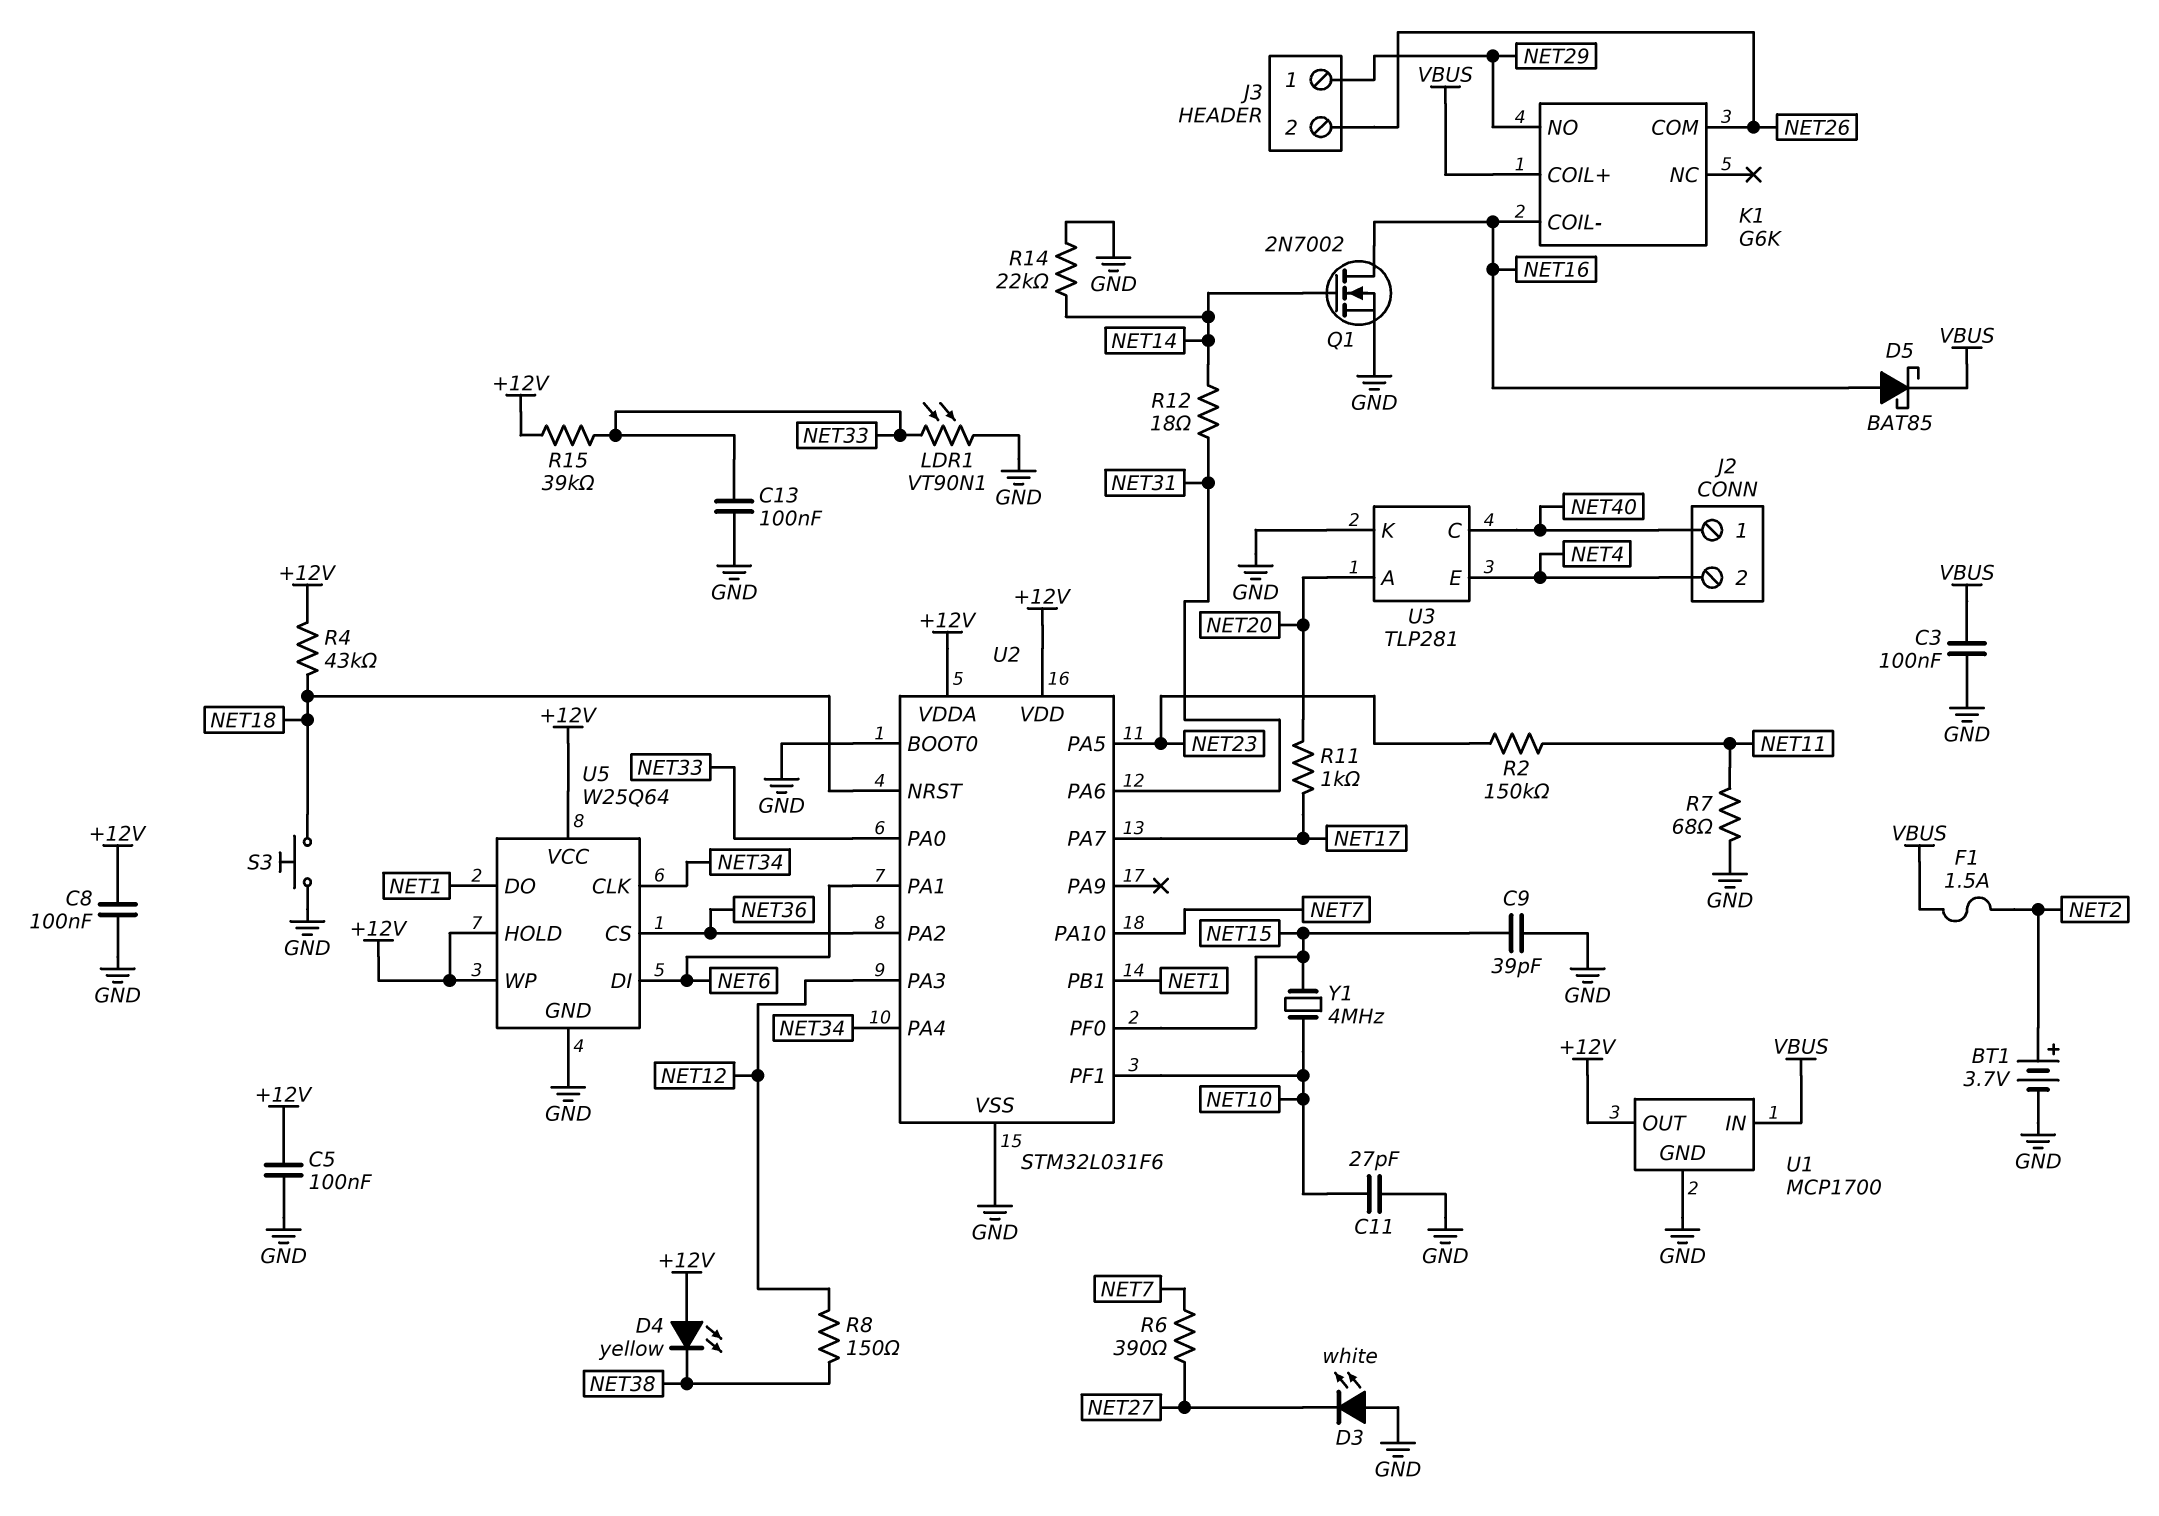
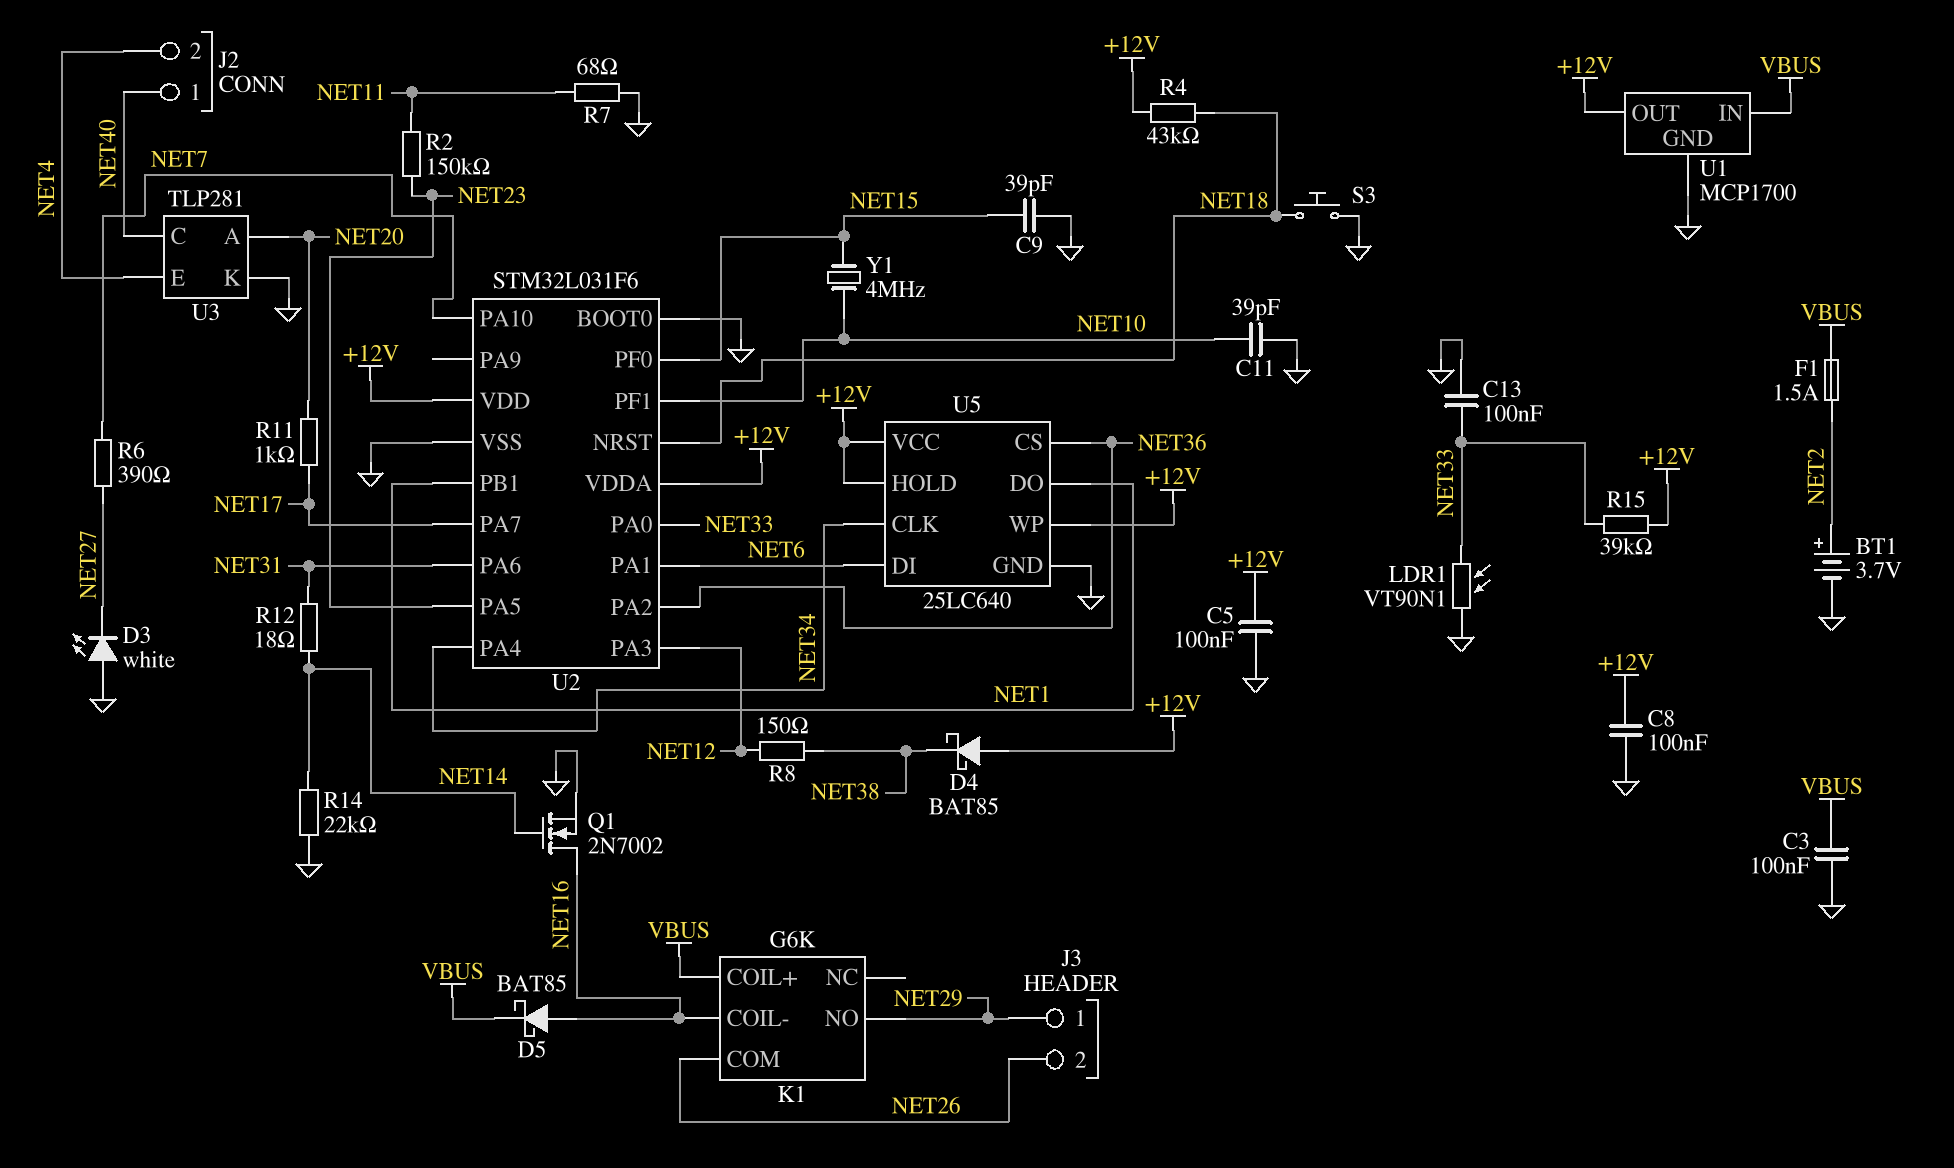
C11: 27pF (GND, NET10) -> 39pF (GND, NET10)
D4: LED yellow (A +12V, K NET38) -> schottky BAT85 (A +12V, K NET38)
U5: W25Q64 -> 25LC640

